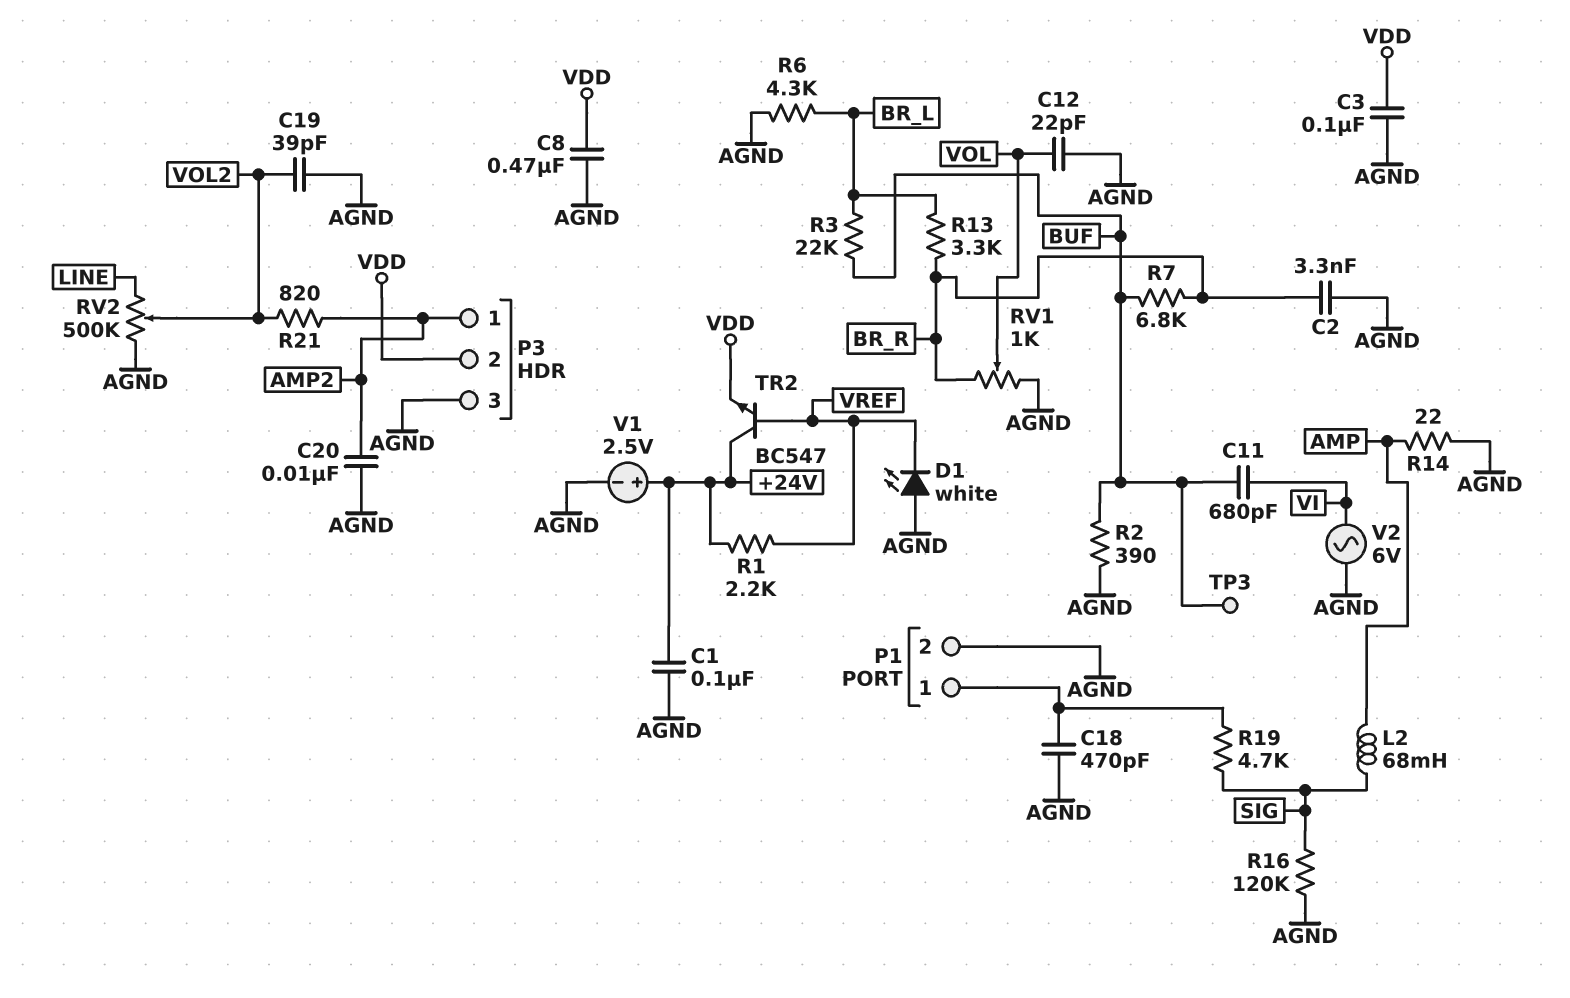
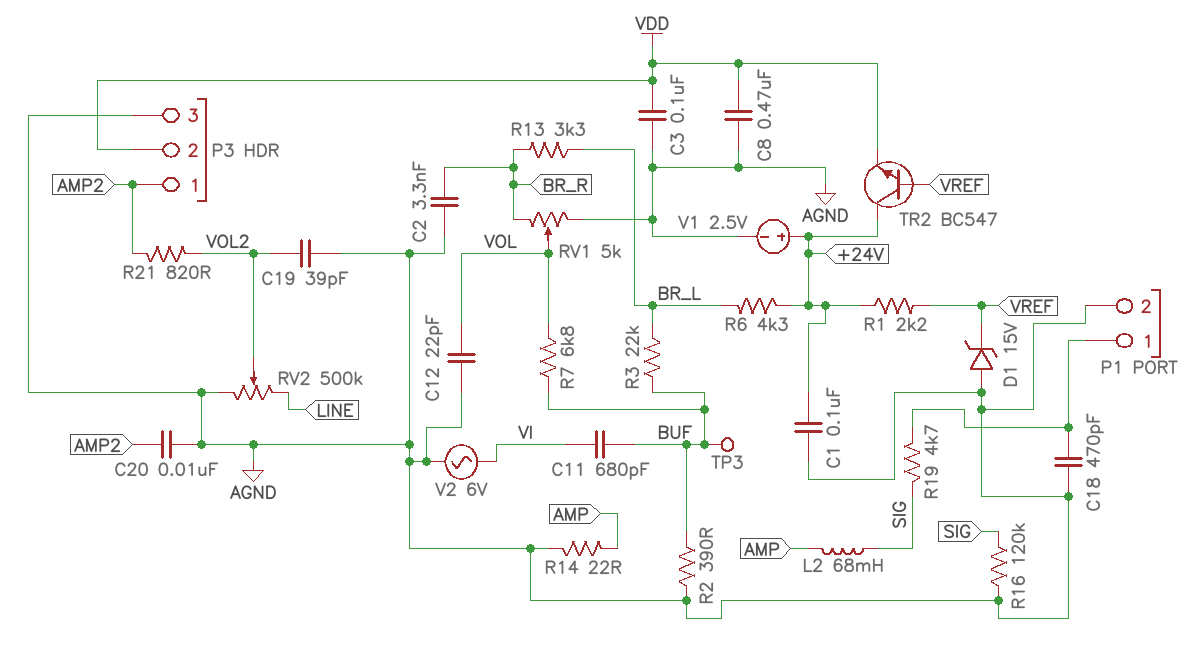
D1: LED white (A AGND, K VREF) -> zener 15V (A AGND, K VREF)
R6: 4.3k (AGND, BR_L) -> 4.3k (+24V, BR_L)
R7: 6.8k (BR_R, BUF) -> 6.8k (BUF, VOL)
RV1: 1k (AGND, BR_R, wiper VOL) -> 5k (AGND, BR_R, wiper VOL)

